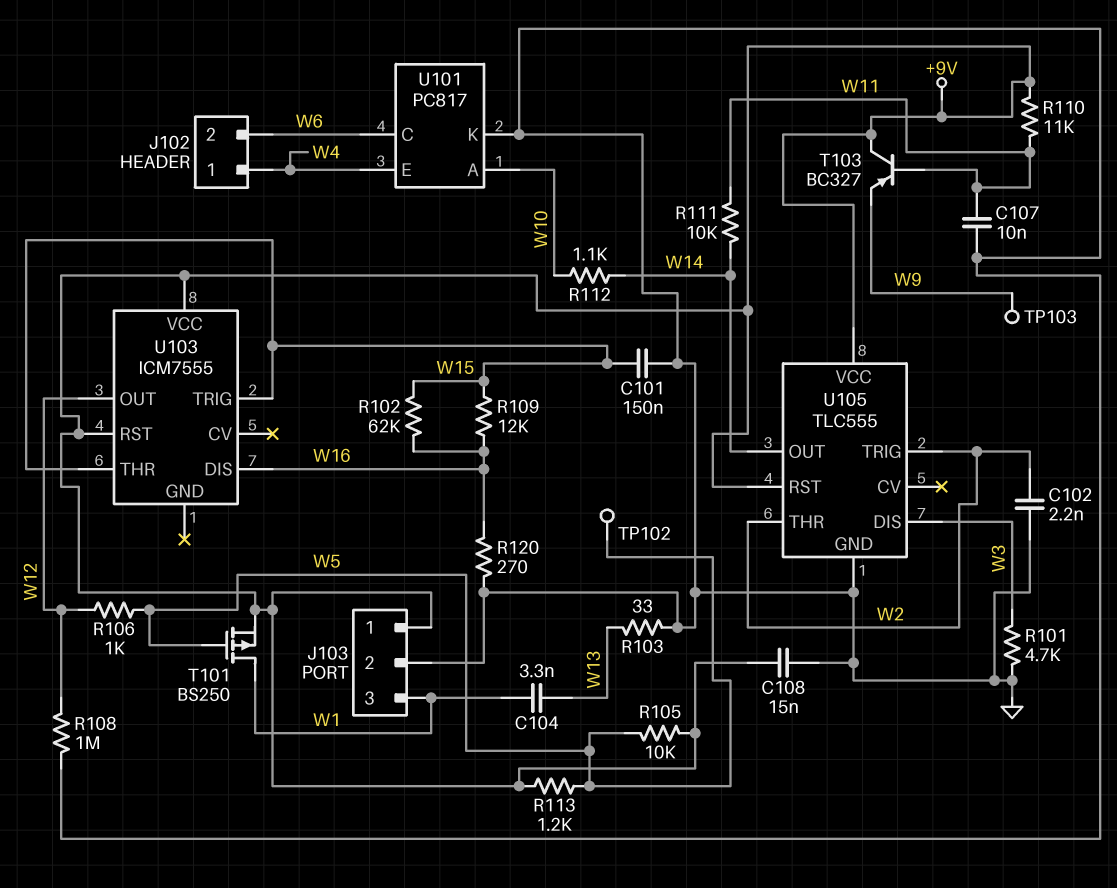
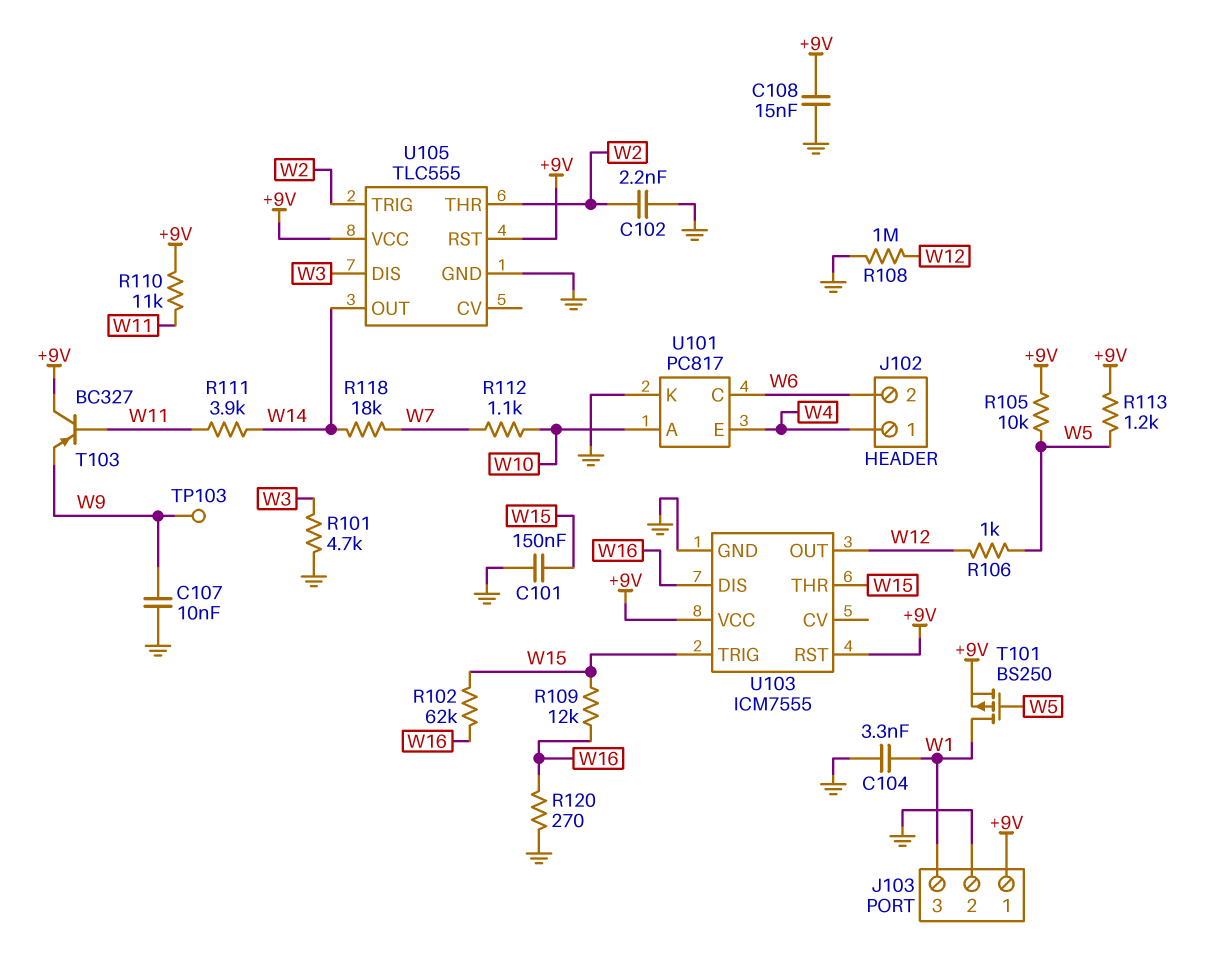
C104: 3.3nF (W1, W13) -> 3.3nF (GND, W1)
C107: 10nF (GND, W11) -> 10nF (GND, W9)
R103: 33 (GND, W13) -> none
R111: 10k (W11, W14) -> 3.9k (W11, W14)
R112: 1.1k (W10, W14) -> 1.1k (W7, W10)
R118: none -> 18k (W7, W14)
TP102: test point (W5) -> none
U103 pin GND: none -> GND

